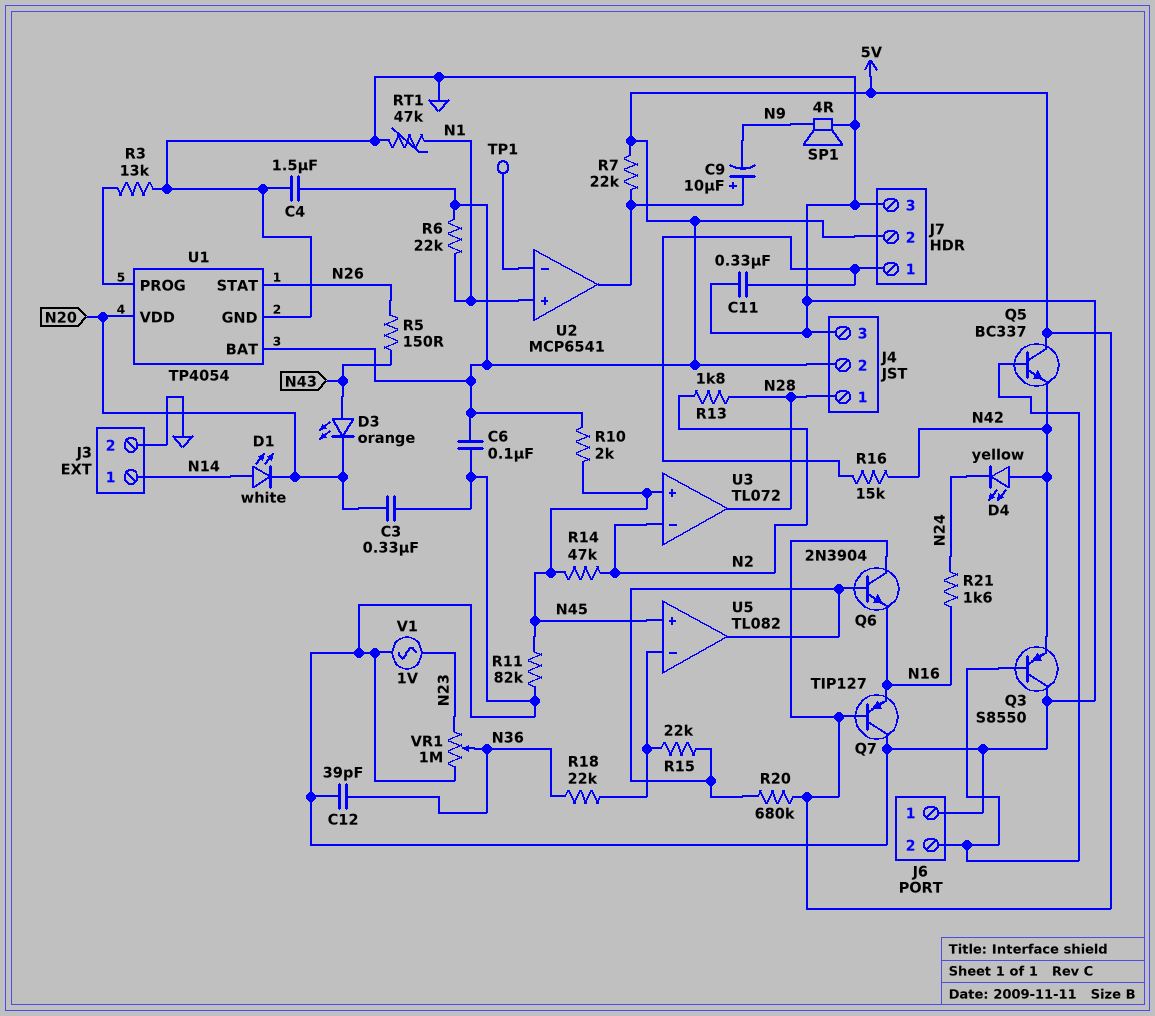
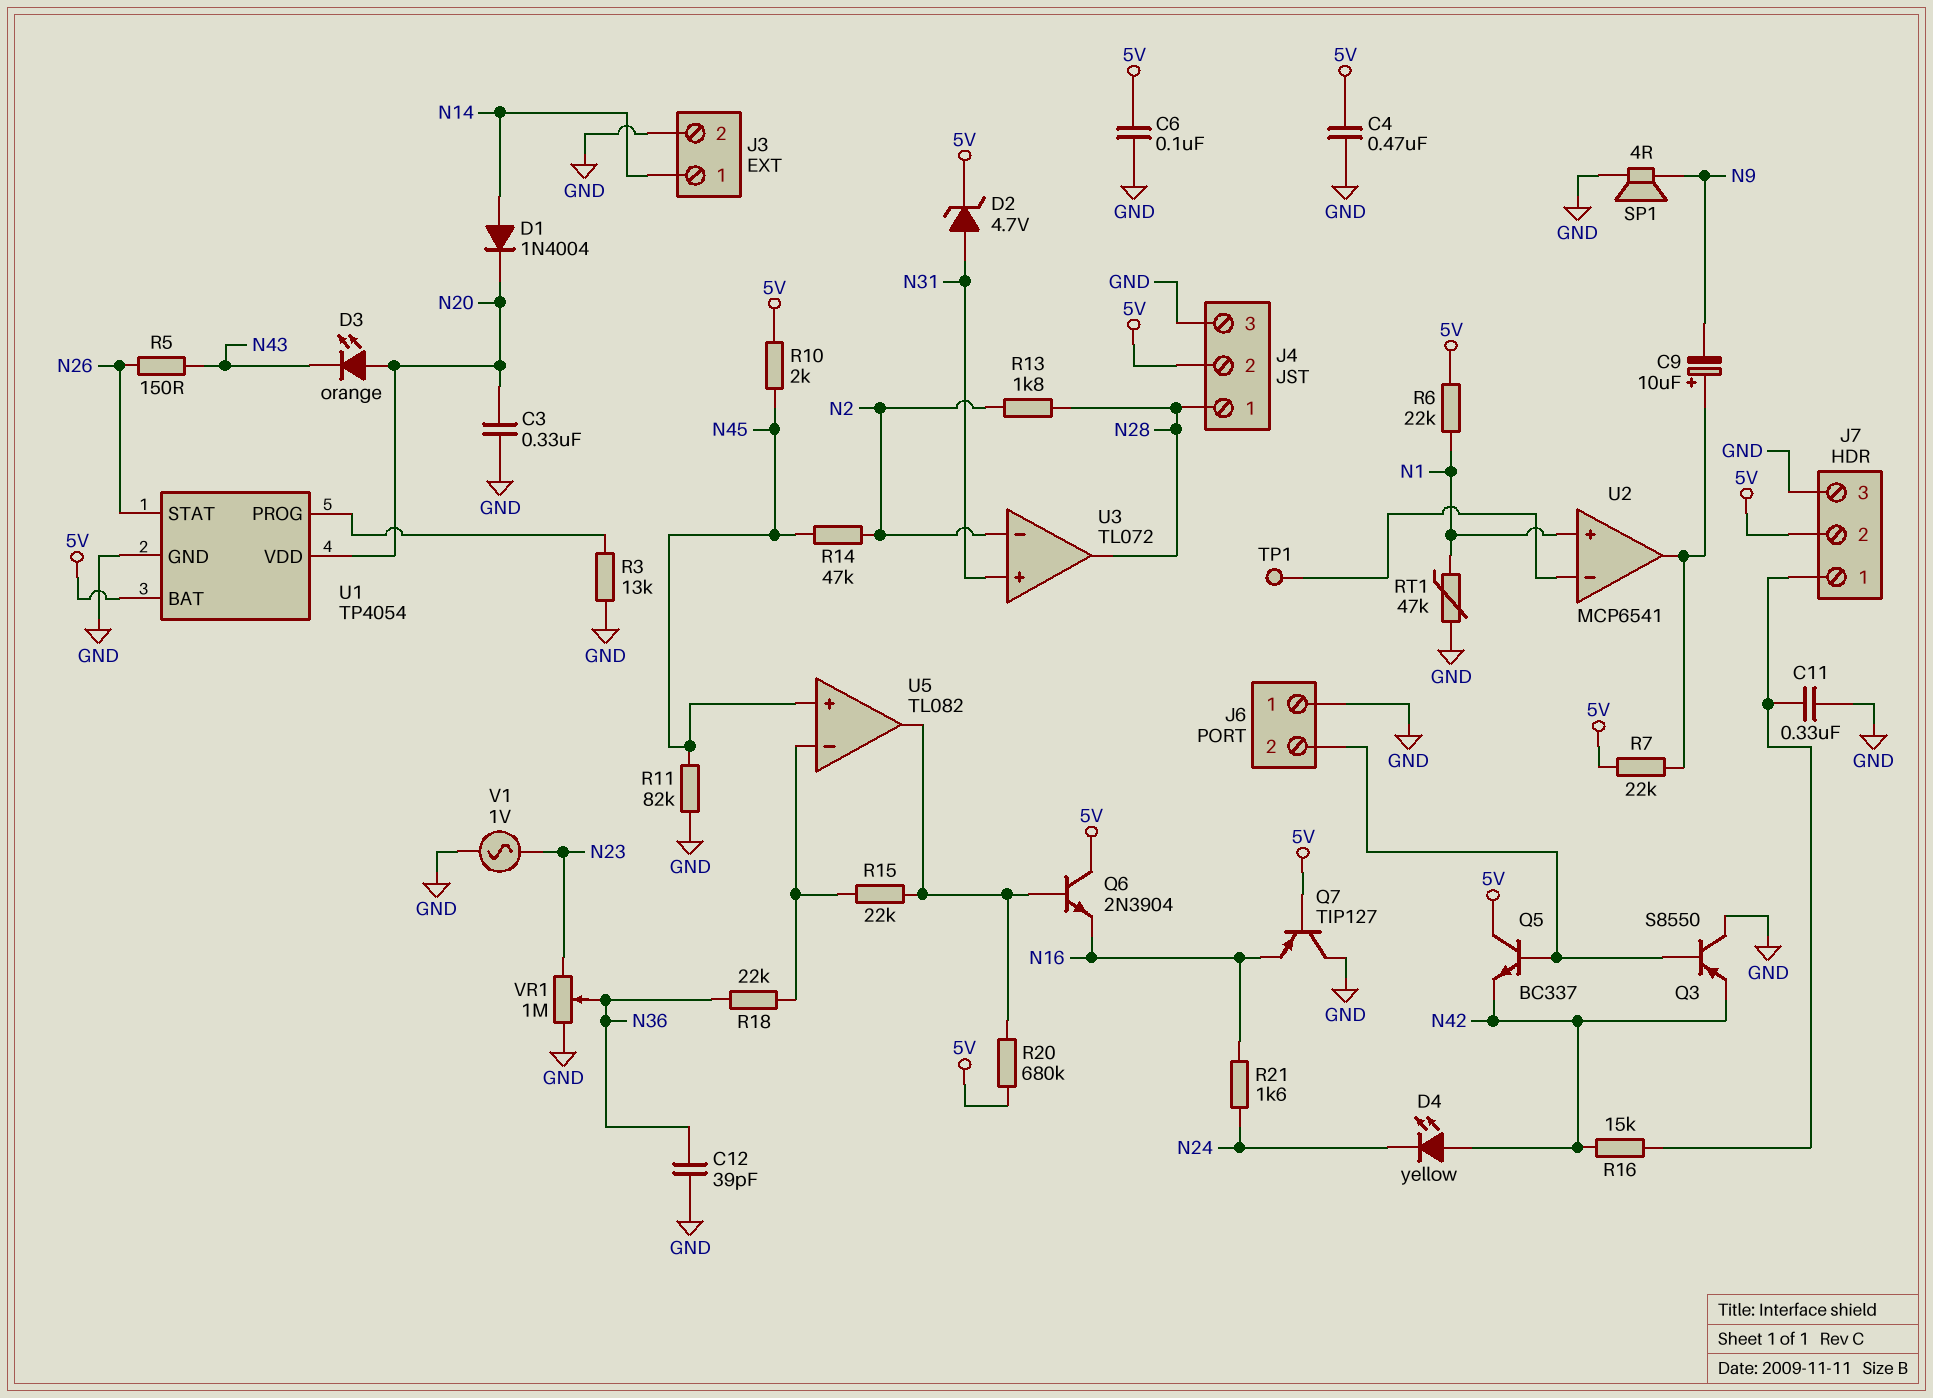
C4: 1.5uF (5V, GND) -> 470nF (5V, GND)
D1: LED white (A N14, K N20) -> diode 1N4004 (A N14, K N20)
D2: none -> zener 4.7V (A N31, K 5V)
D3: LED orange (A N43, K N20) -> LED orange (A N20, K N43)
U3 pin in+: N45 -> N31

